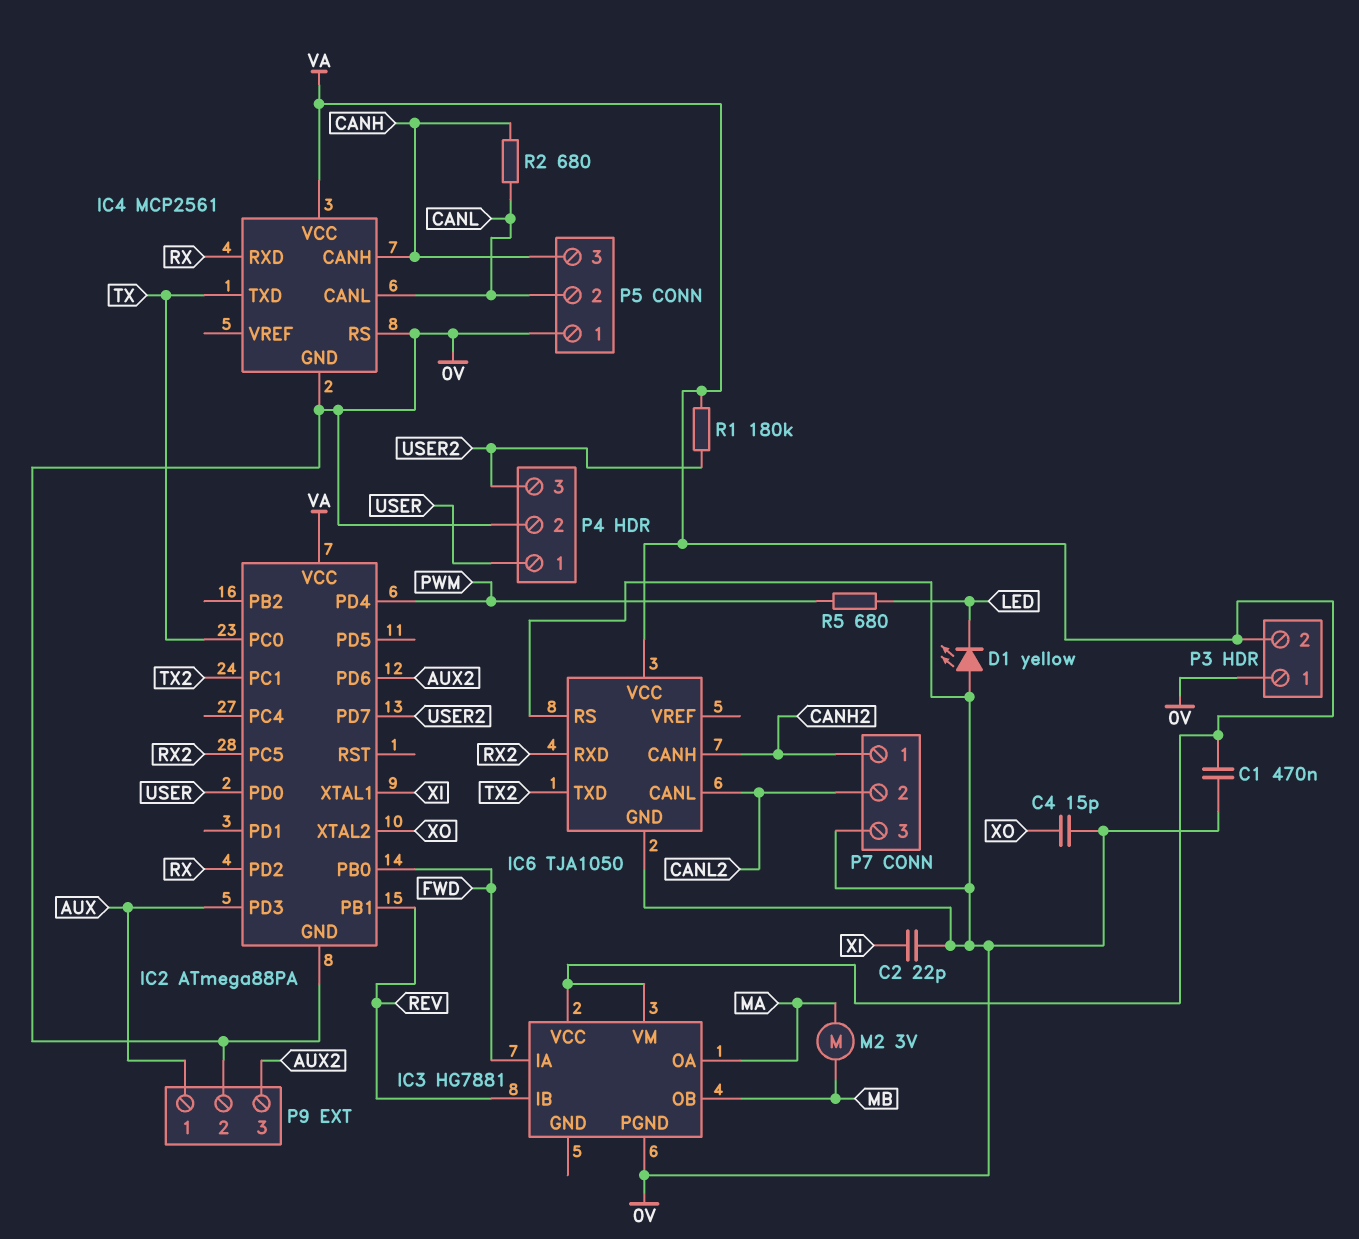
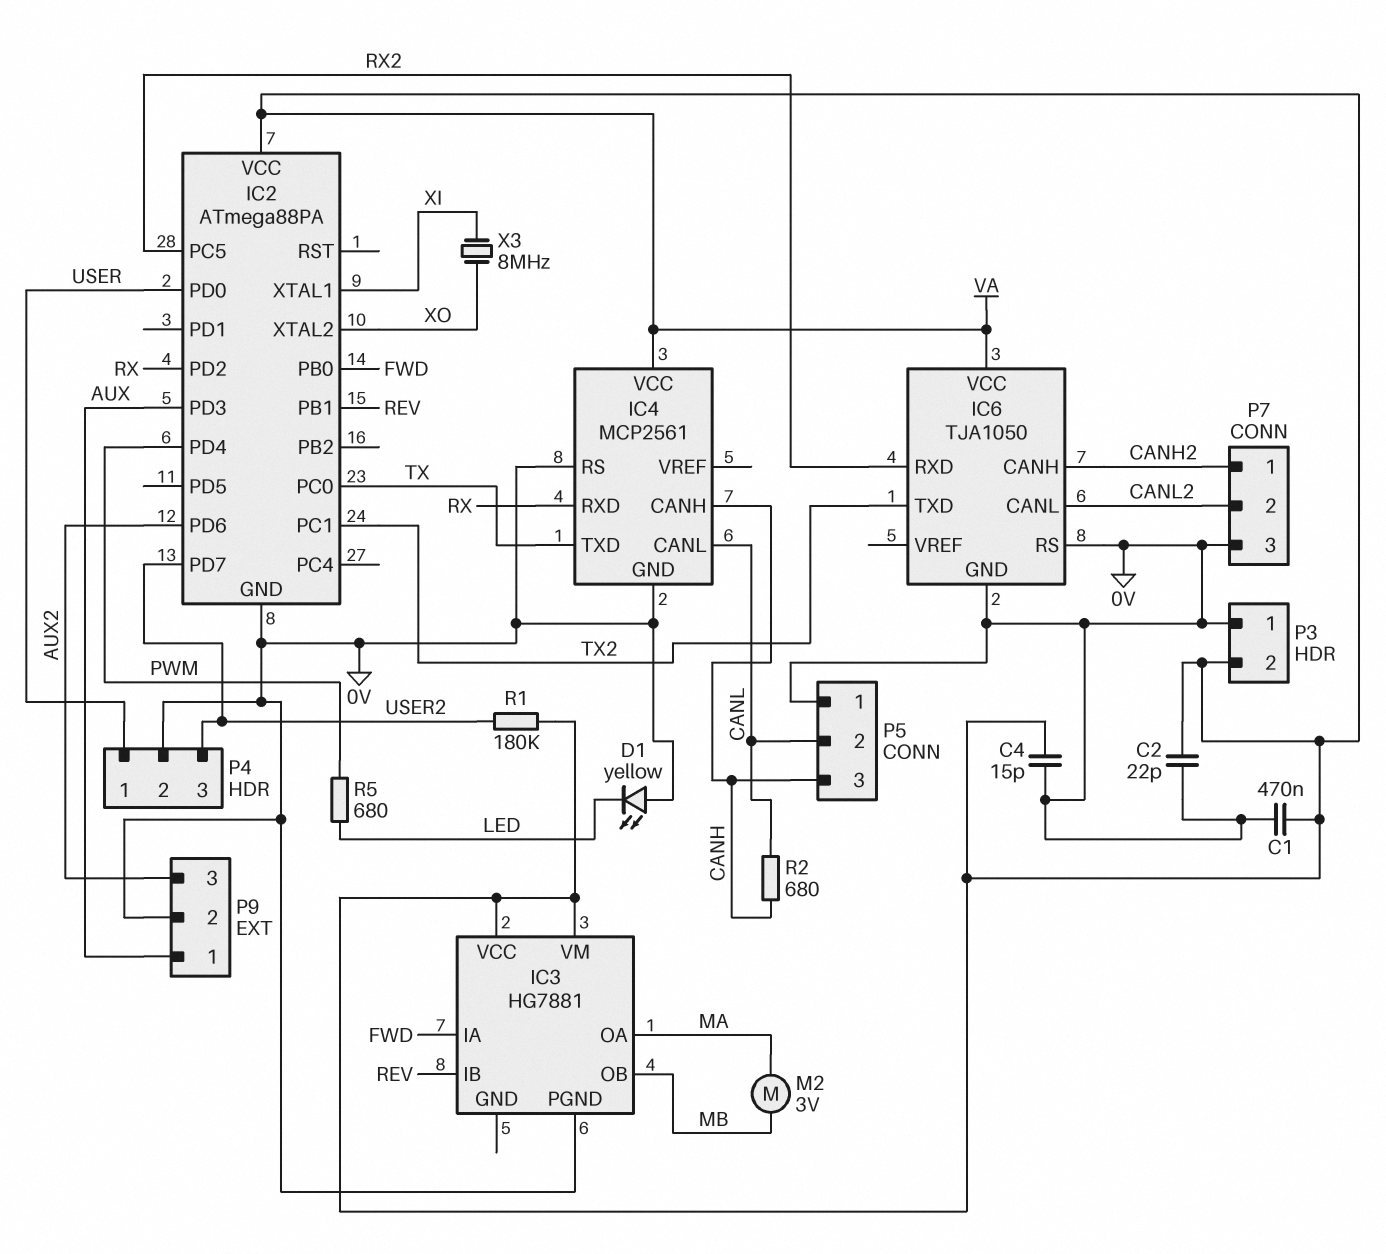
C2: 22pF (0V, XI) -> 22pF (0V, VA)
C4: 15pF (0V, XO) -> 15pF (0V, VA)
X3: none -> 8MHz (XI, XO)

